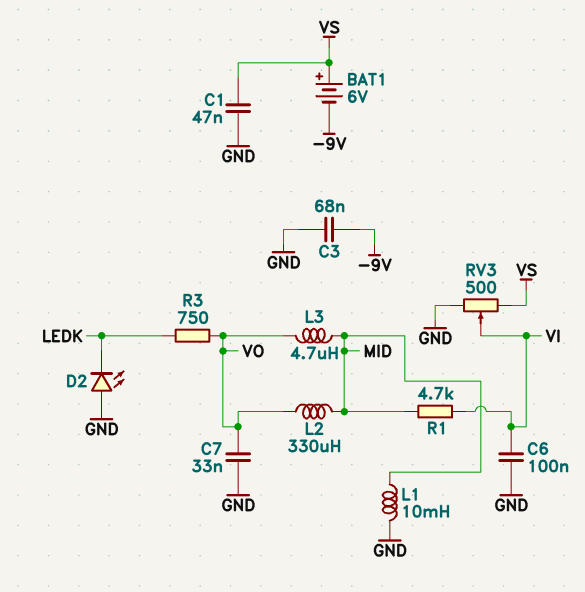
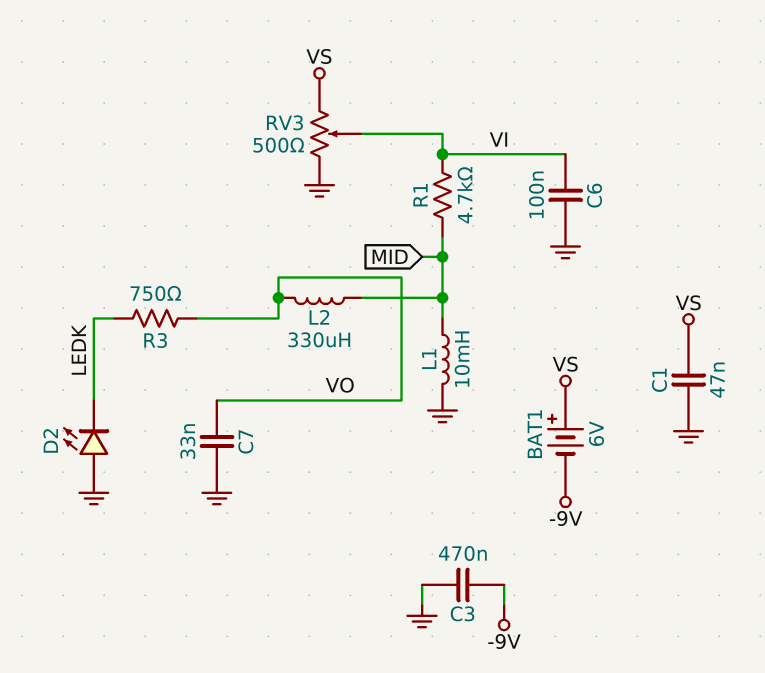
C3: 68nF (-9V, GND) -> 470nF (-9V, GND)
L3: 4.7uH (MID, VO) -> none

